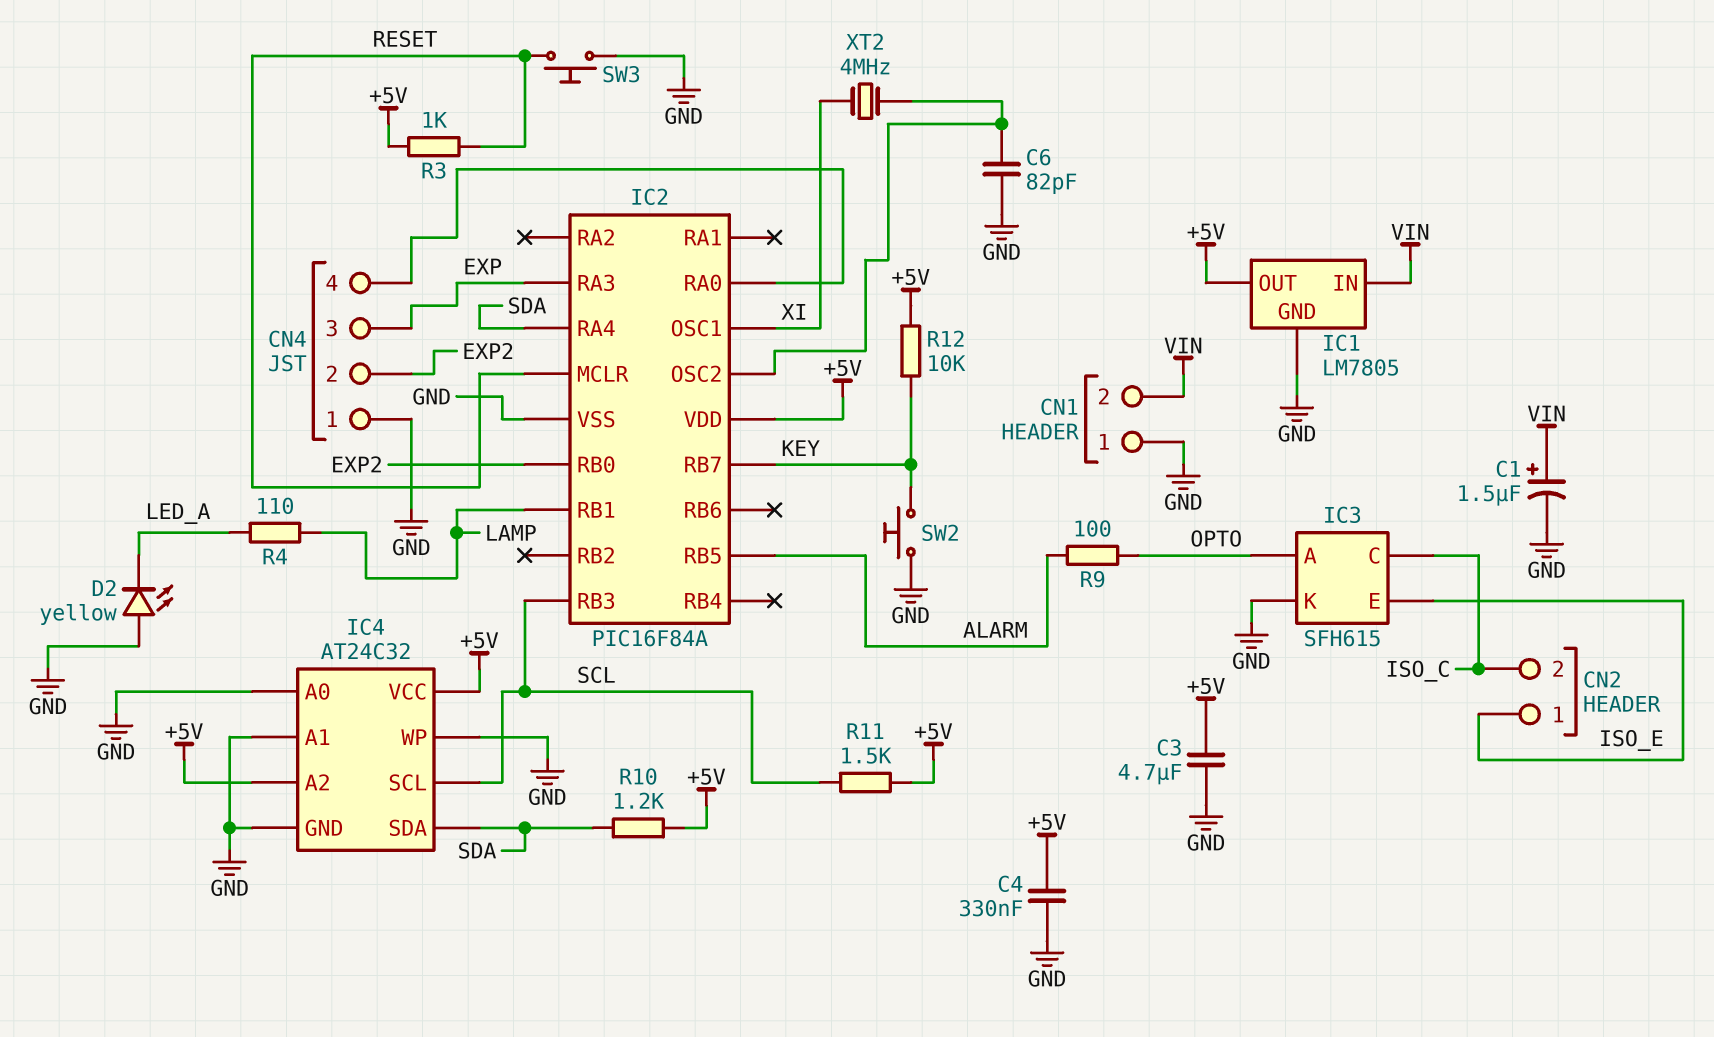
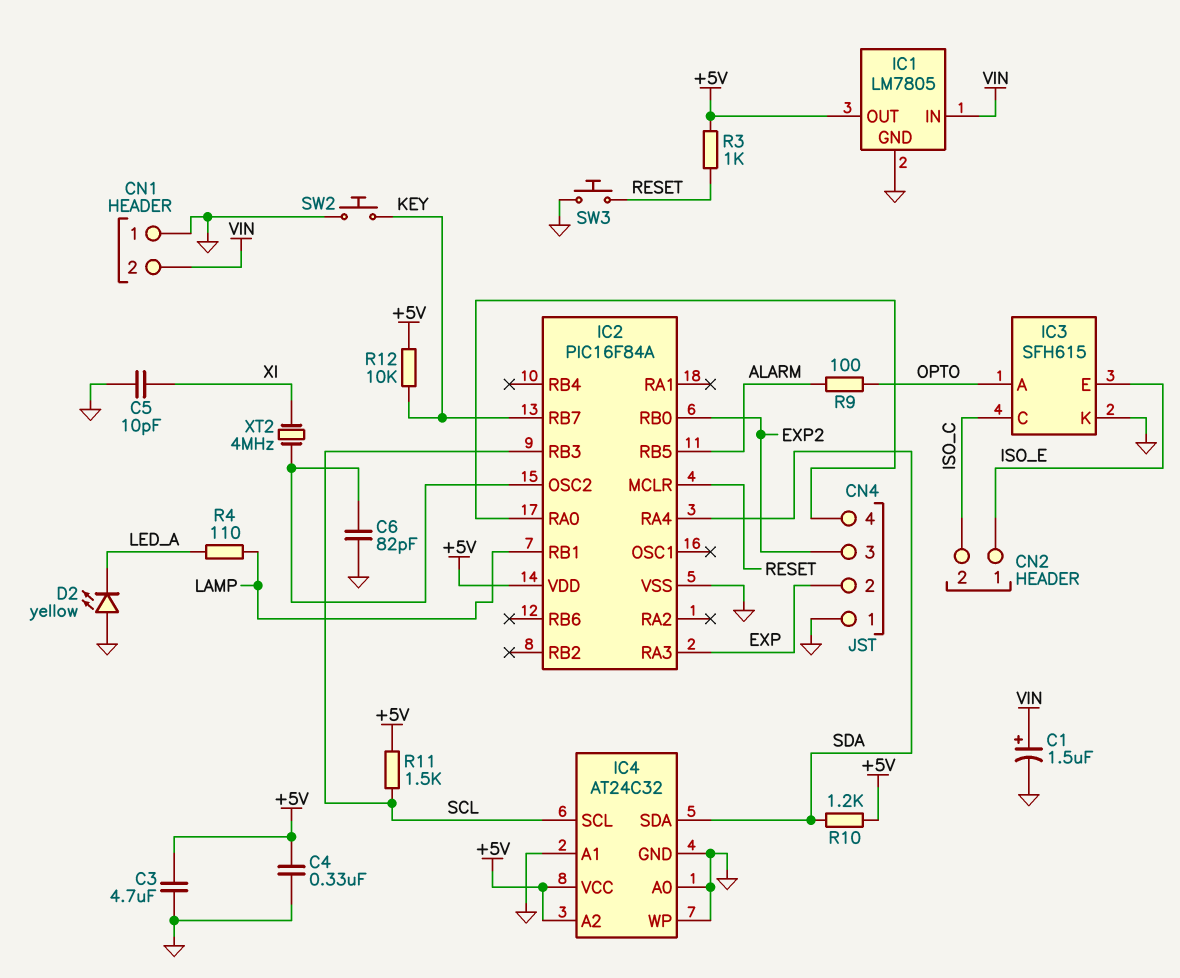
C5: none -> 10pF (GND, XI)
CN4 pin 2: EXP2 -> EXP
CN4 pin 3: EXP -> EXP2
IC2 pin OSC1: XI -> none

